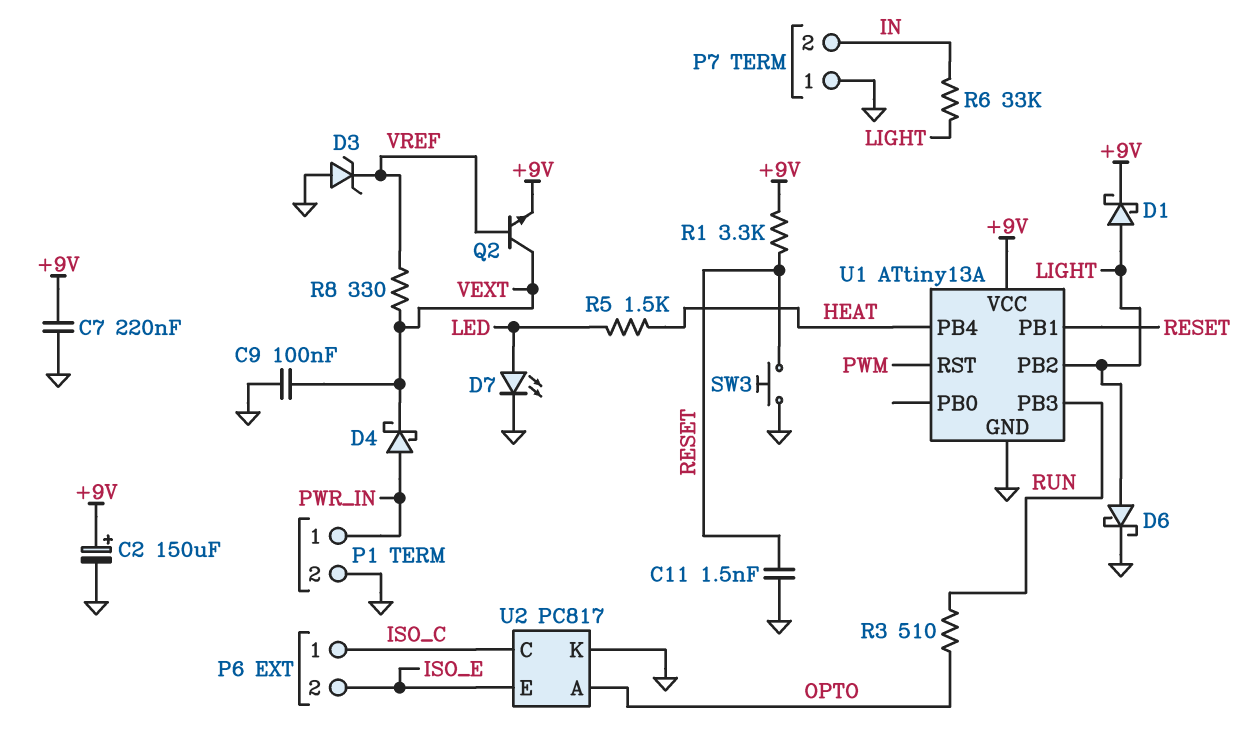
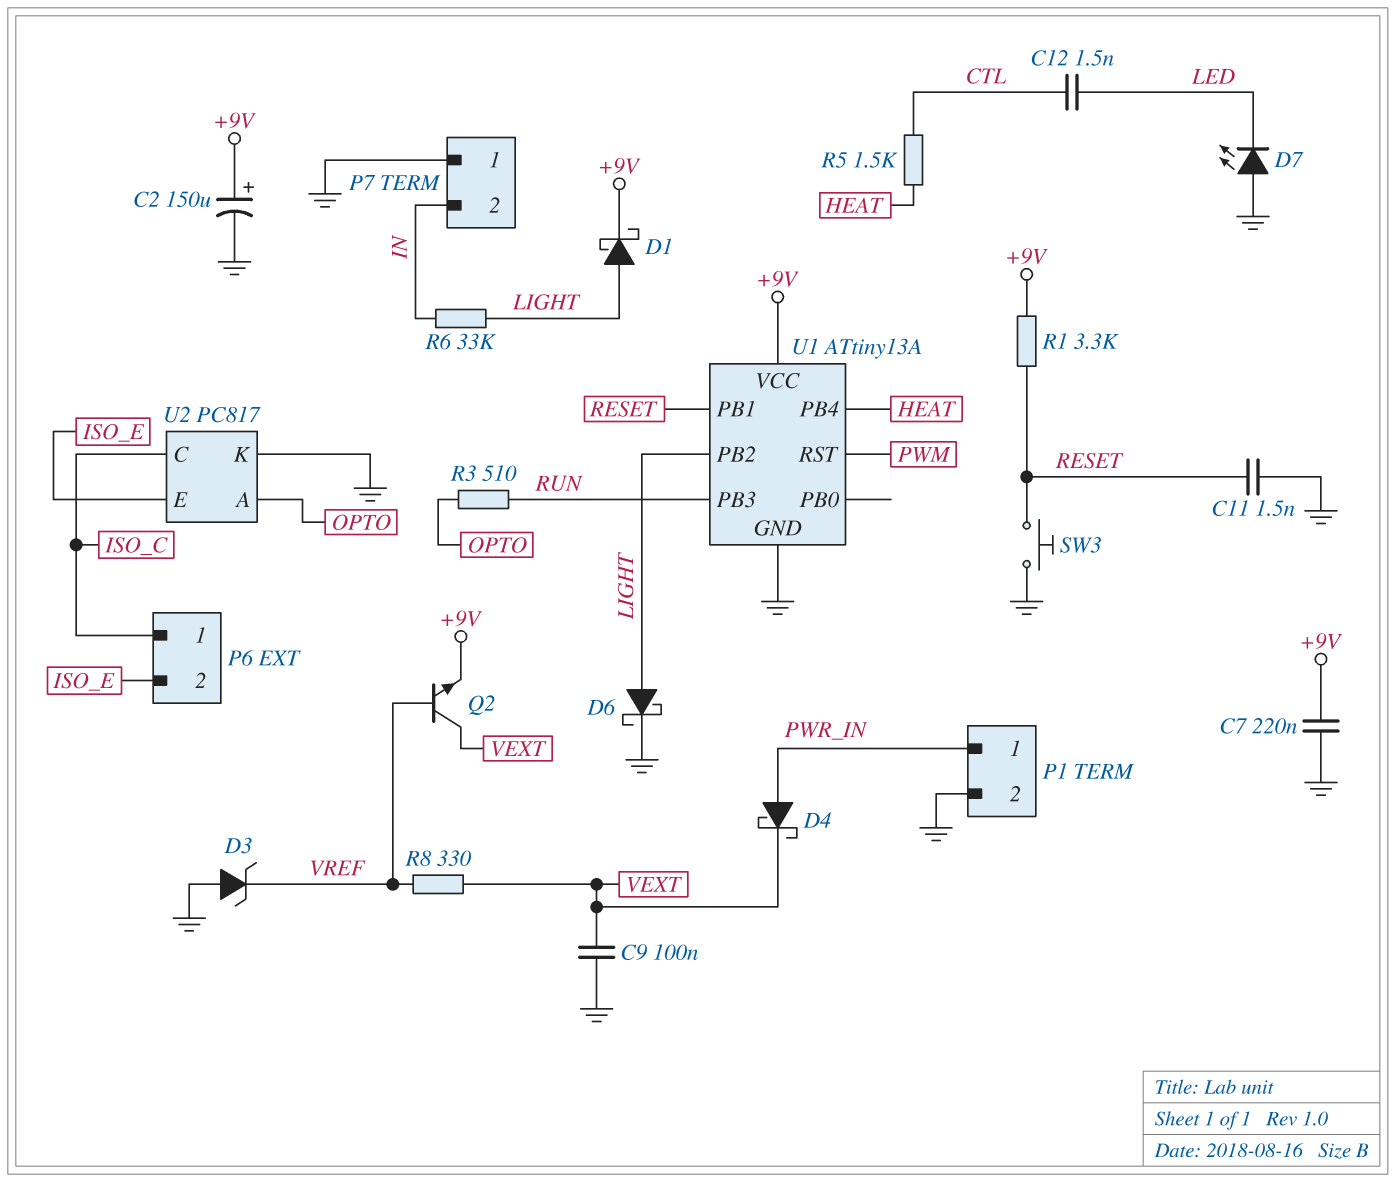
C12: none -> 1.5nF (CTL, LED)
D7: LED (A LED, K GND) -> LED (A GND, K LED)
R5: 1.5k (HEAT, LED) -> 1.5k (CTL, HEAT)

